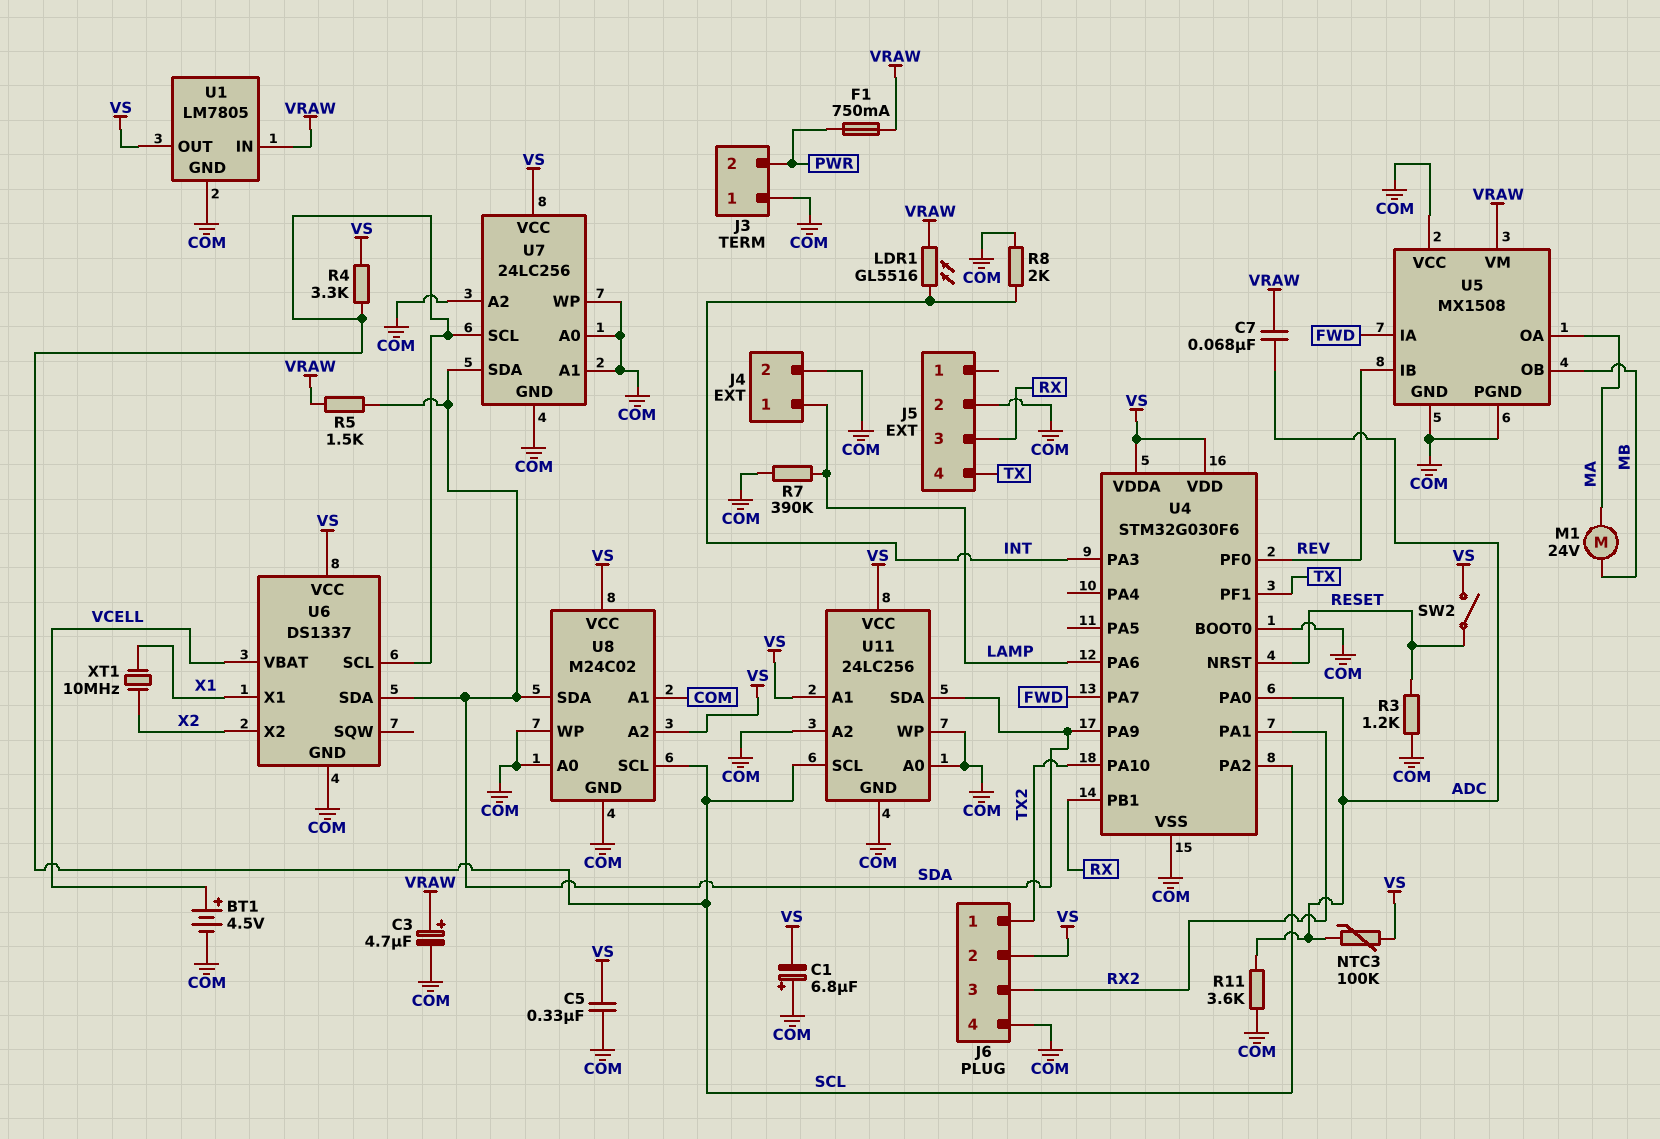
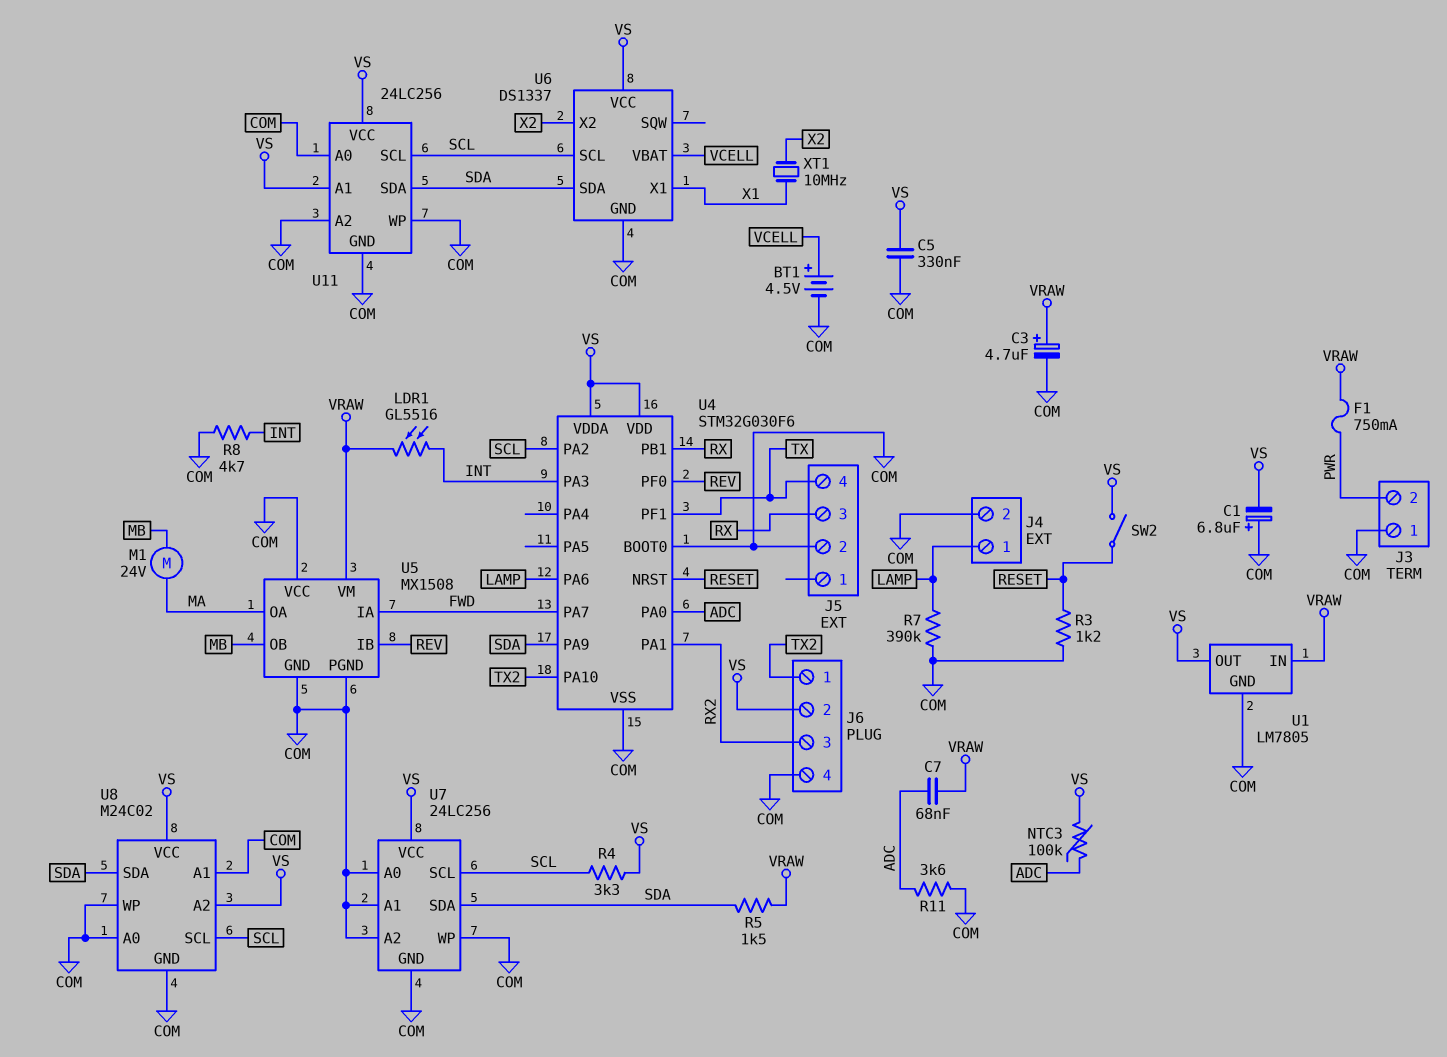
R8: 2k (COM, INT) -> 4.7k (COM, INT)

